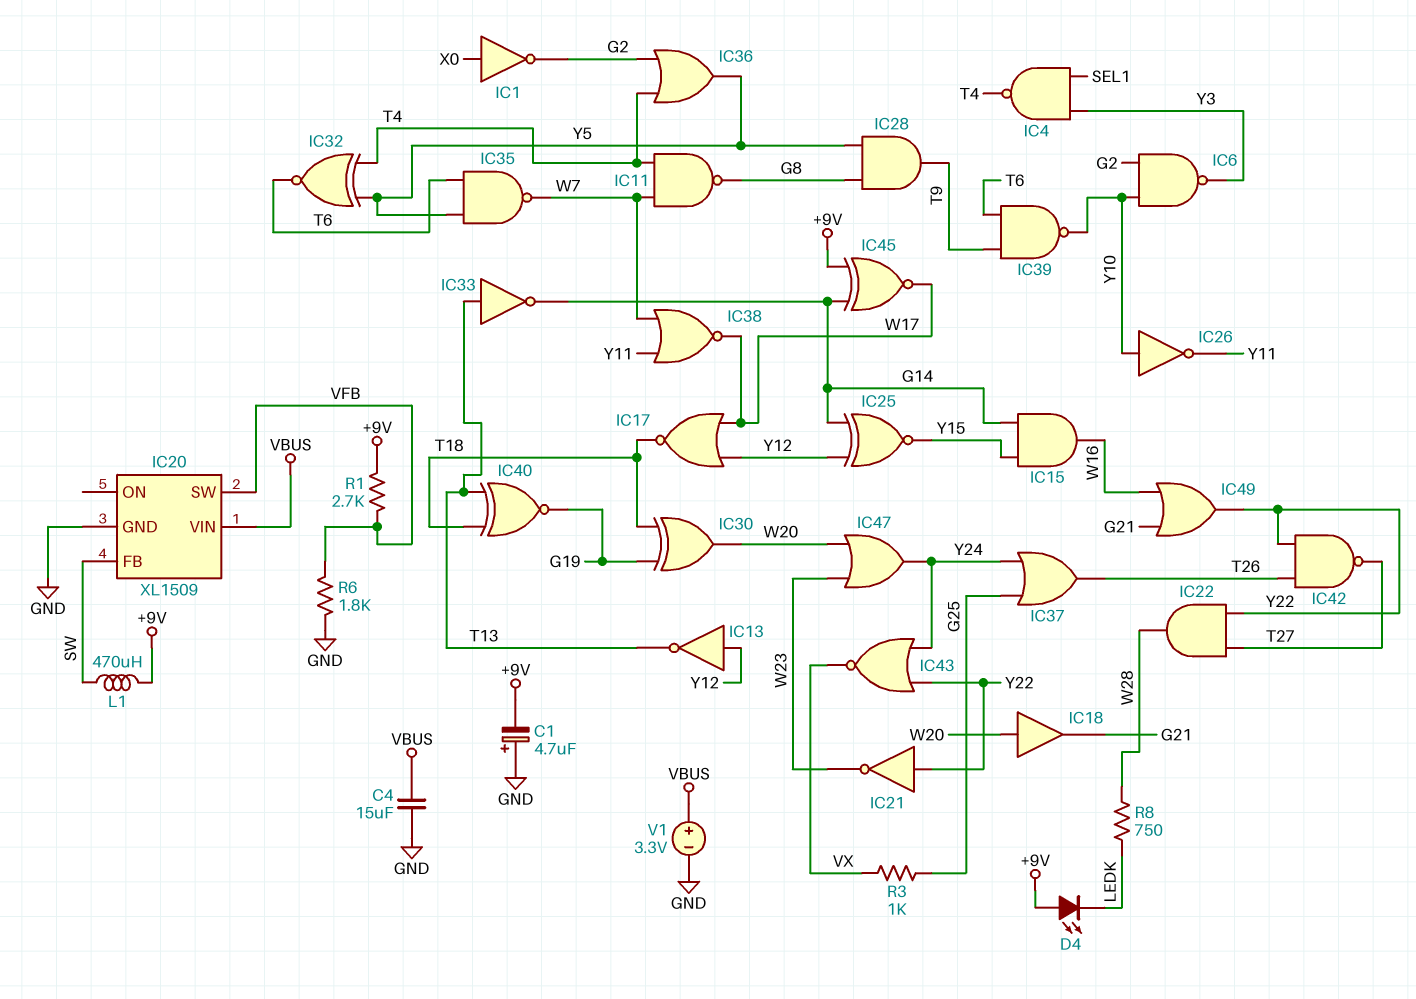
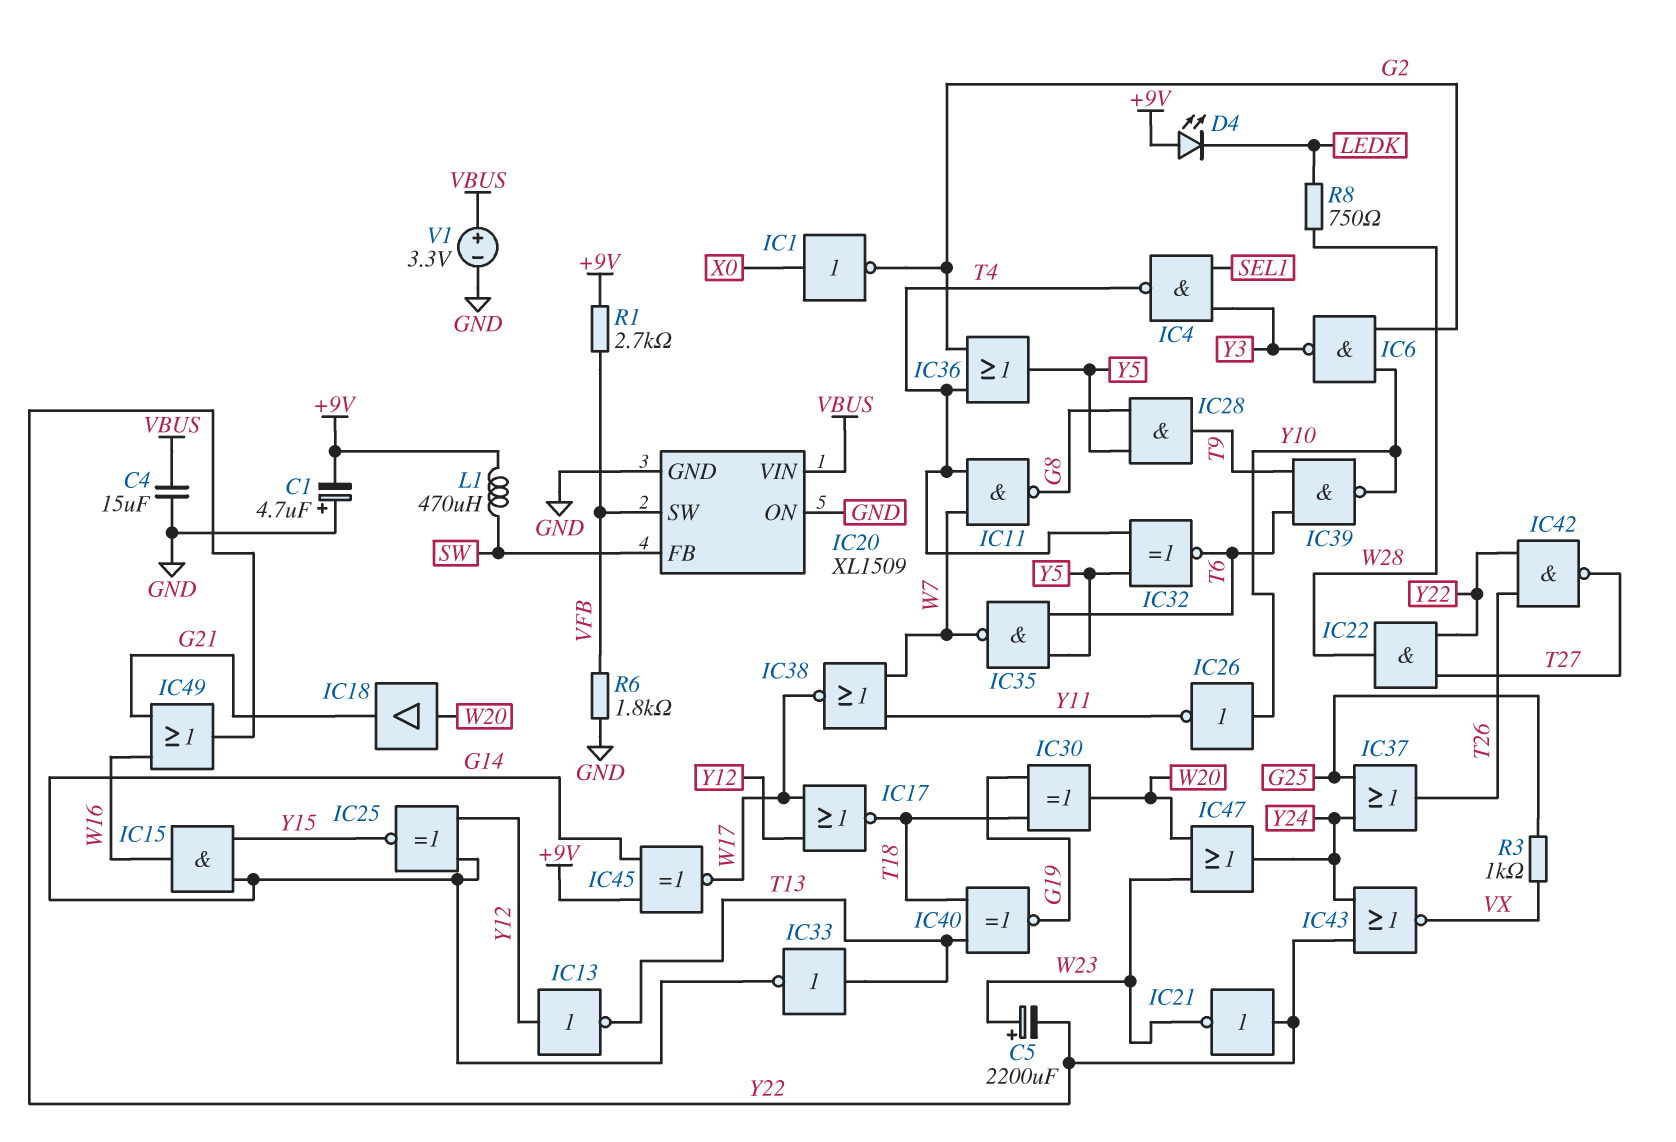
C5: none -> 2200uF (plus W23, minus Y22)
IC20 pin ON: none -> GND

